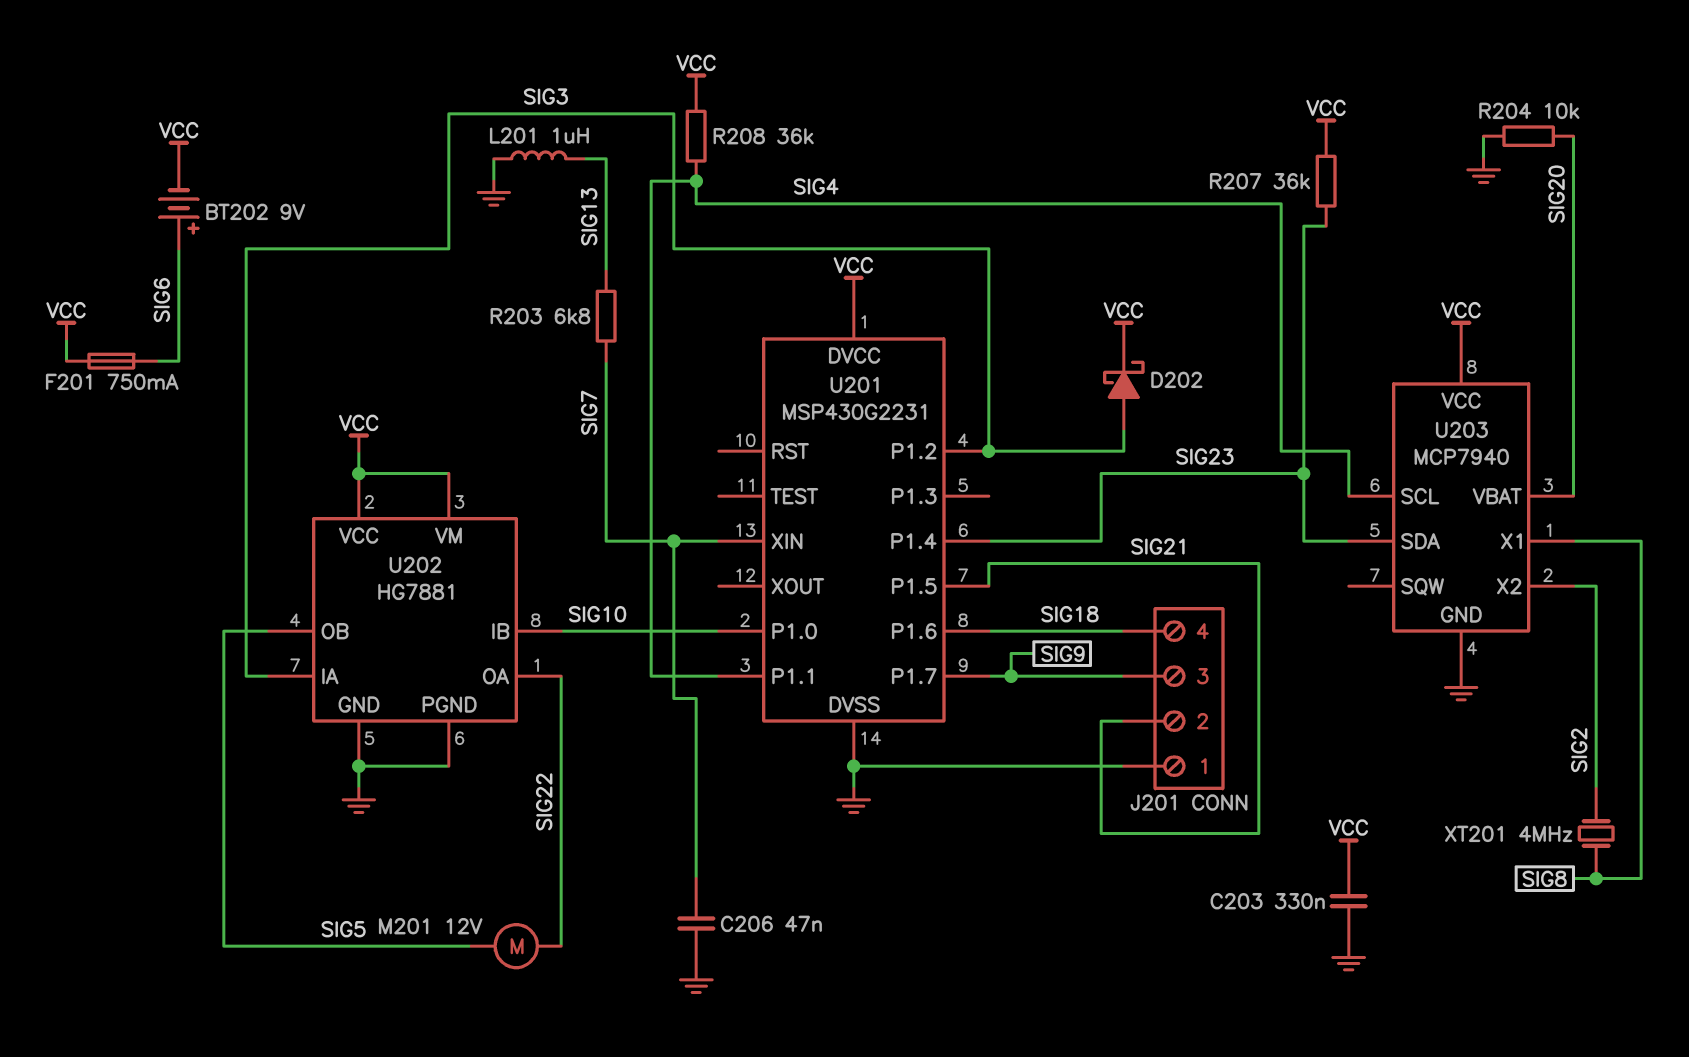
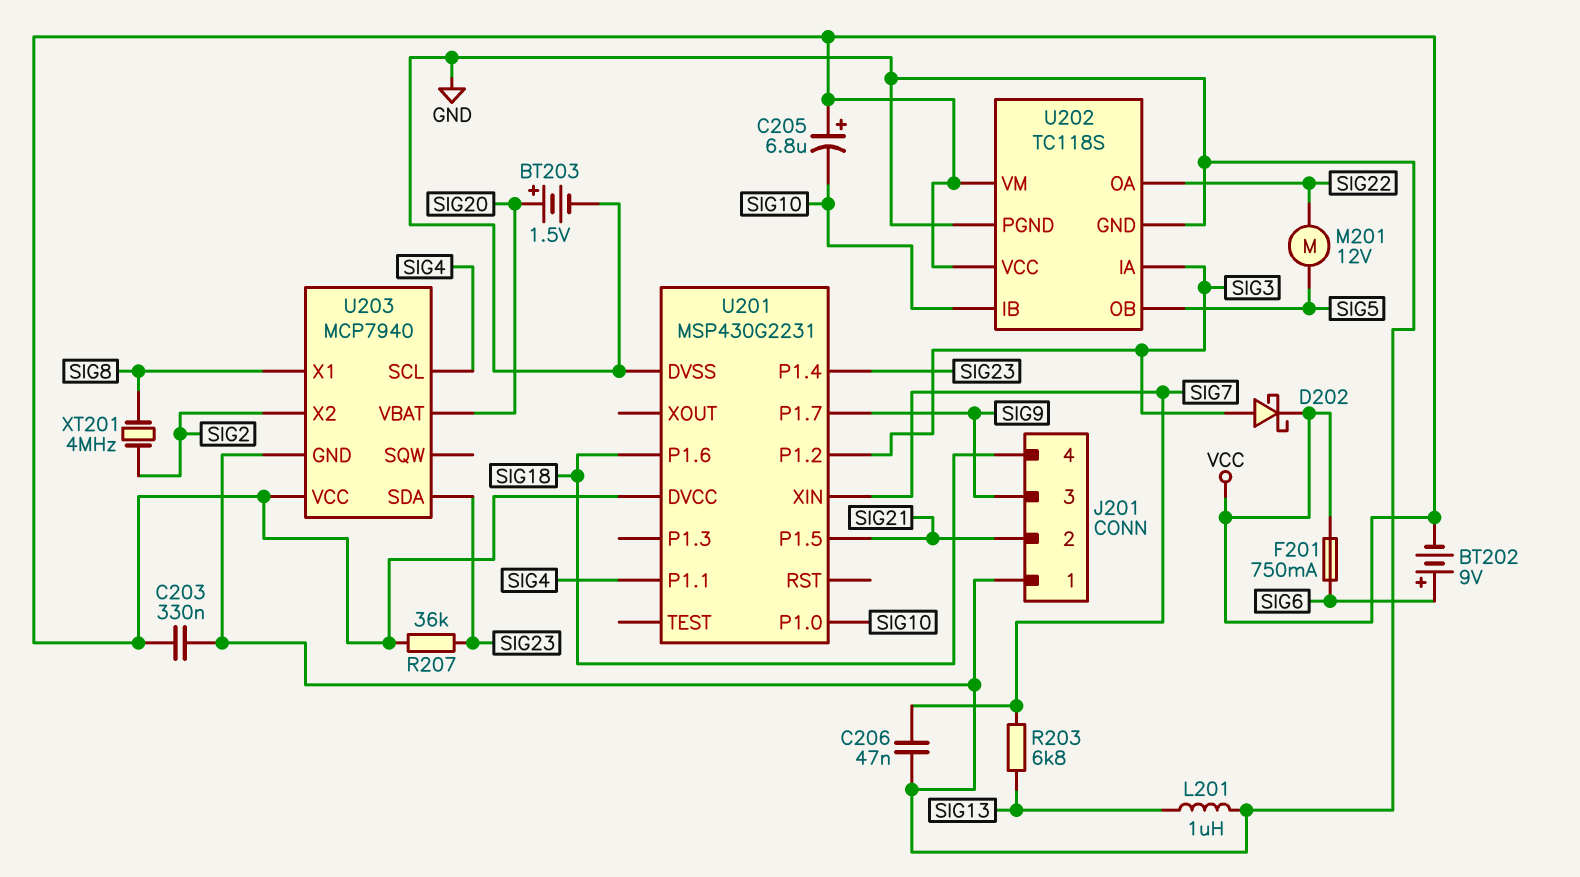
BT203: none -> 1.5V (plus SIG20, minus GND)
C205: none -> 6.8uF (plus VCC, minus SIG10)
R204: 10k (GND, SIG20) -> none
R208: 36k (SIG4, VCC) -> none
U202: HG7881 -> TC118S

